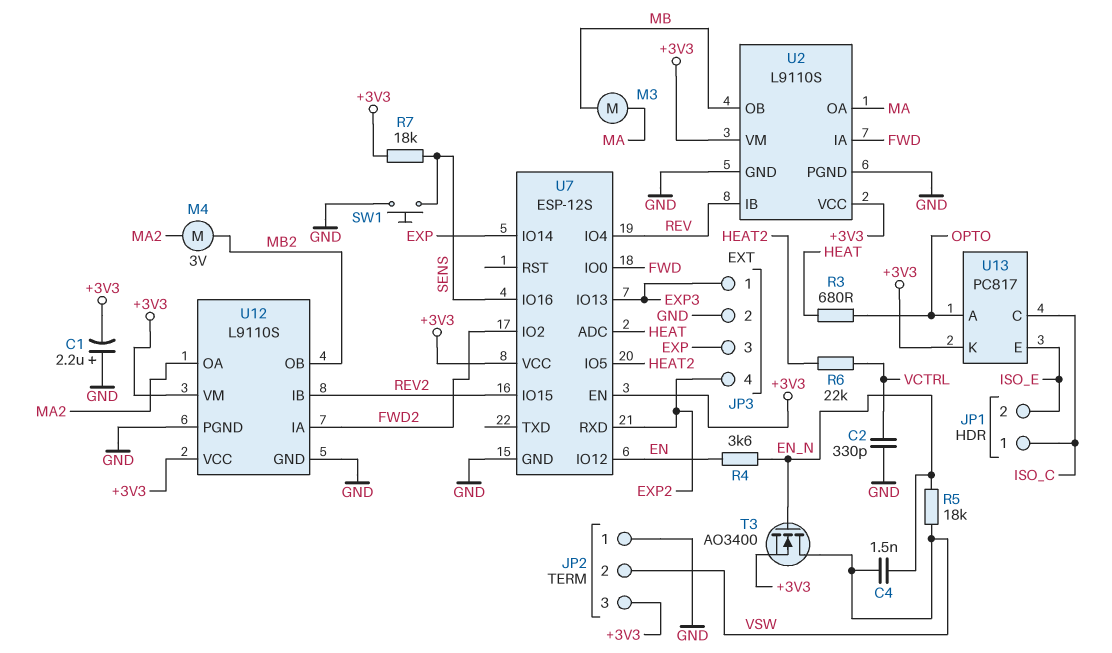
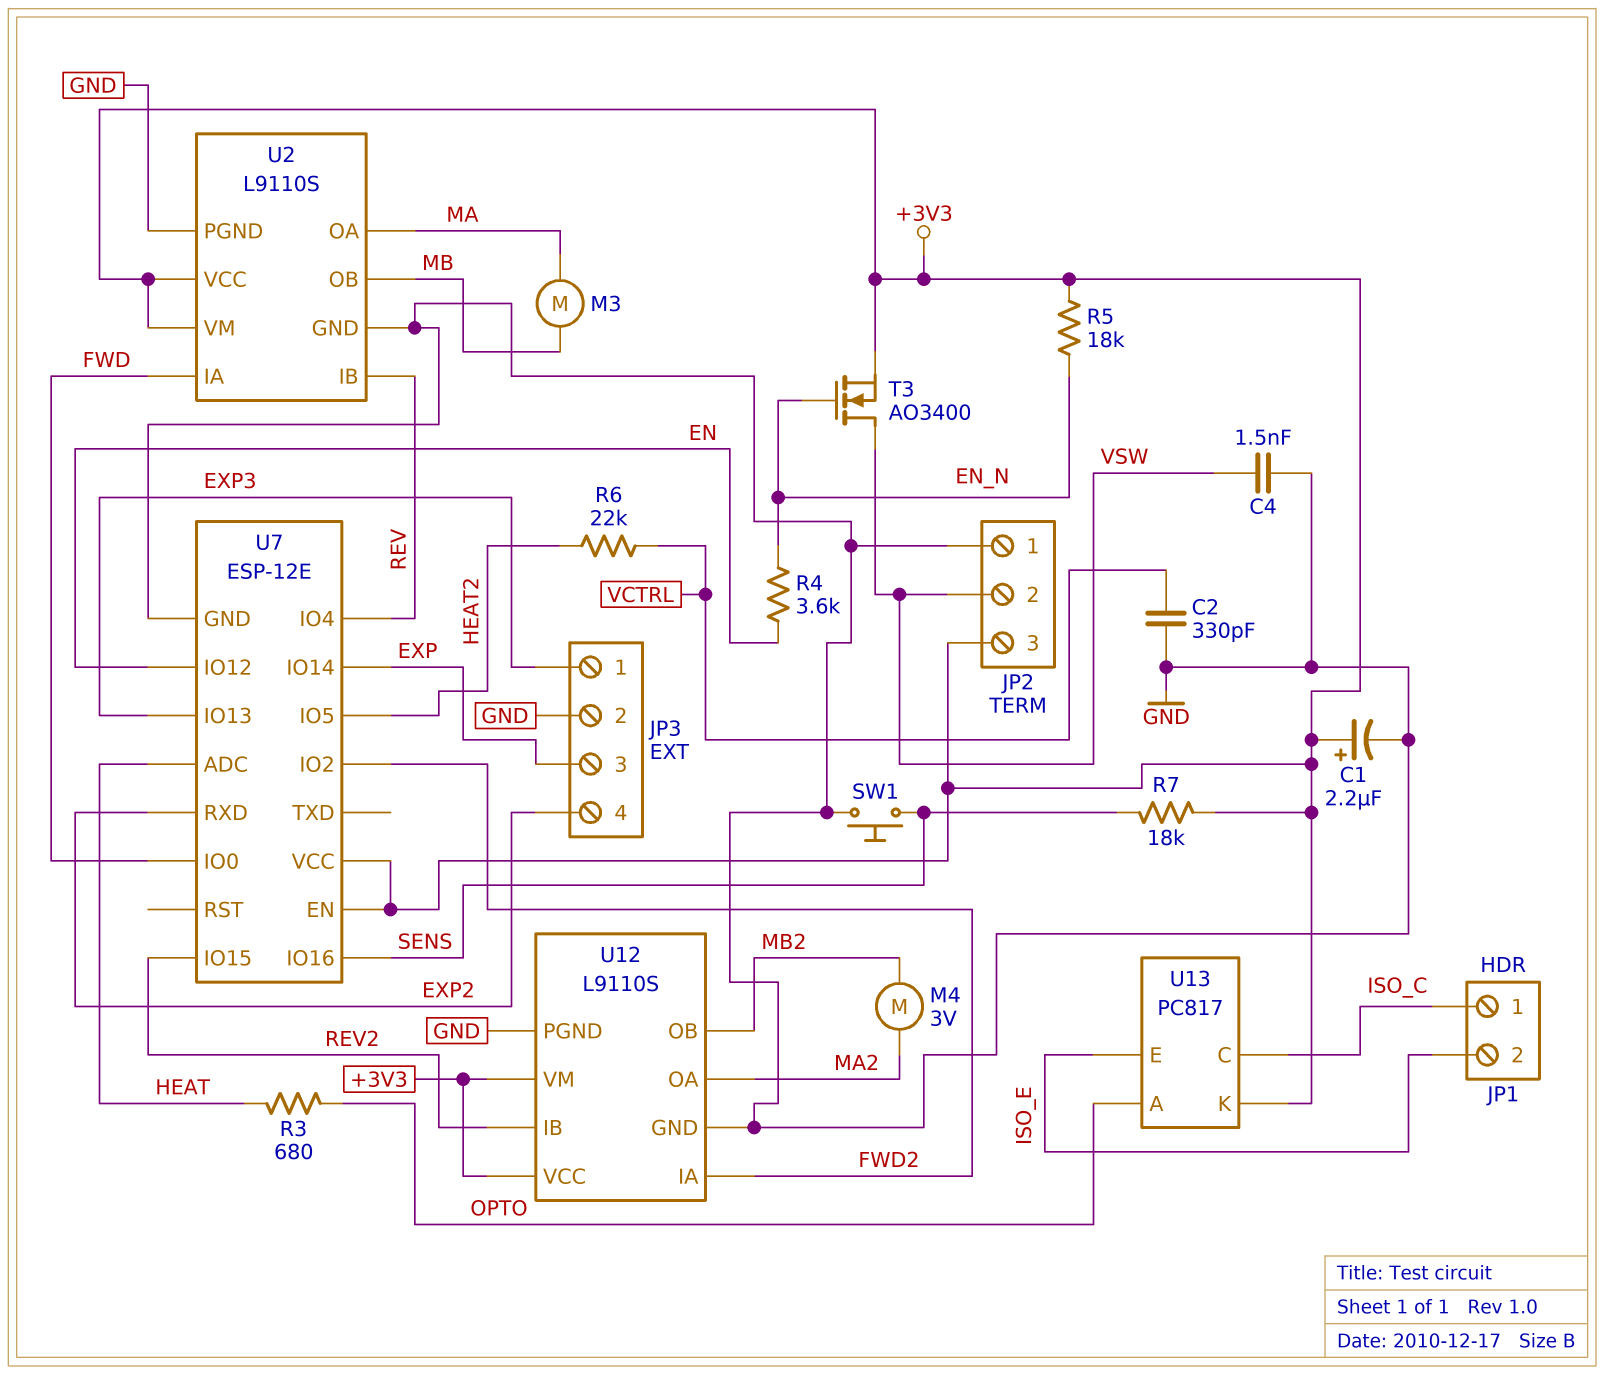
C1: 2.2uF (plus GND, minus +3V3) -> 2.2uF (plus +3V3, minus GND)
C4: 1.5nF (EN_N, VSW) -> 1.5nF (GND, VSW)
R5: 18k (EN_N, VSW) -> 18k (+3V3, EN_N)
U7: ESP-12S -> ESP-12E

